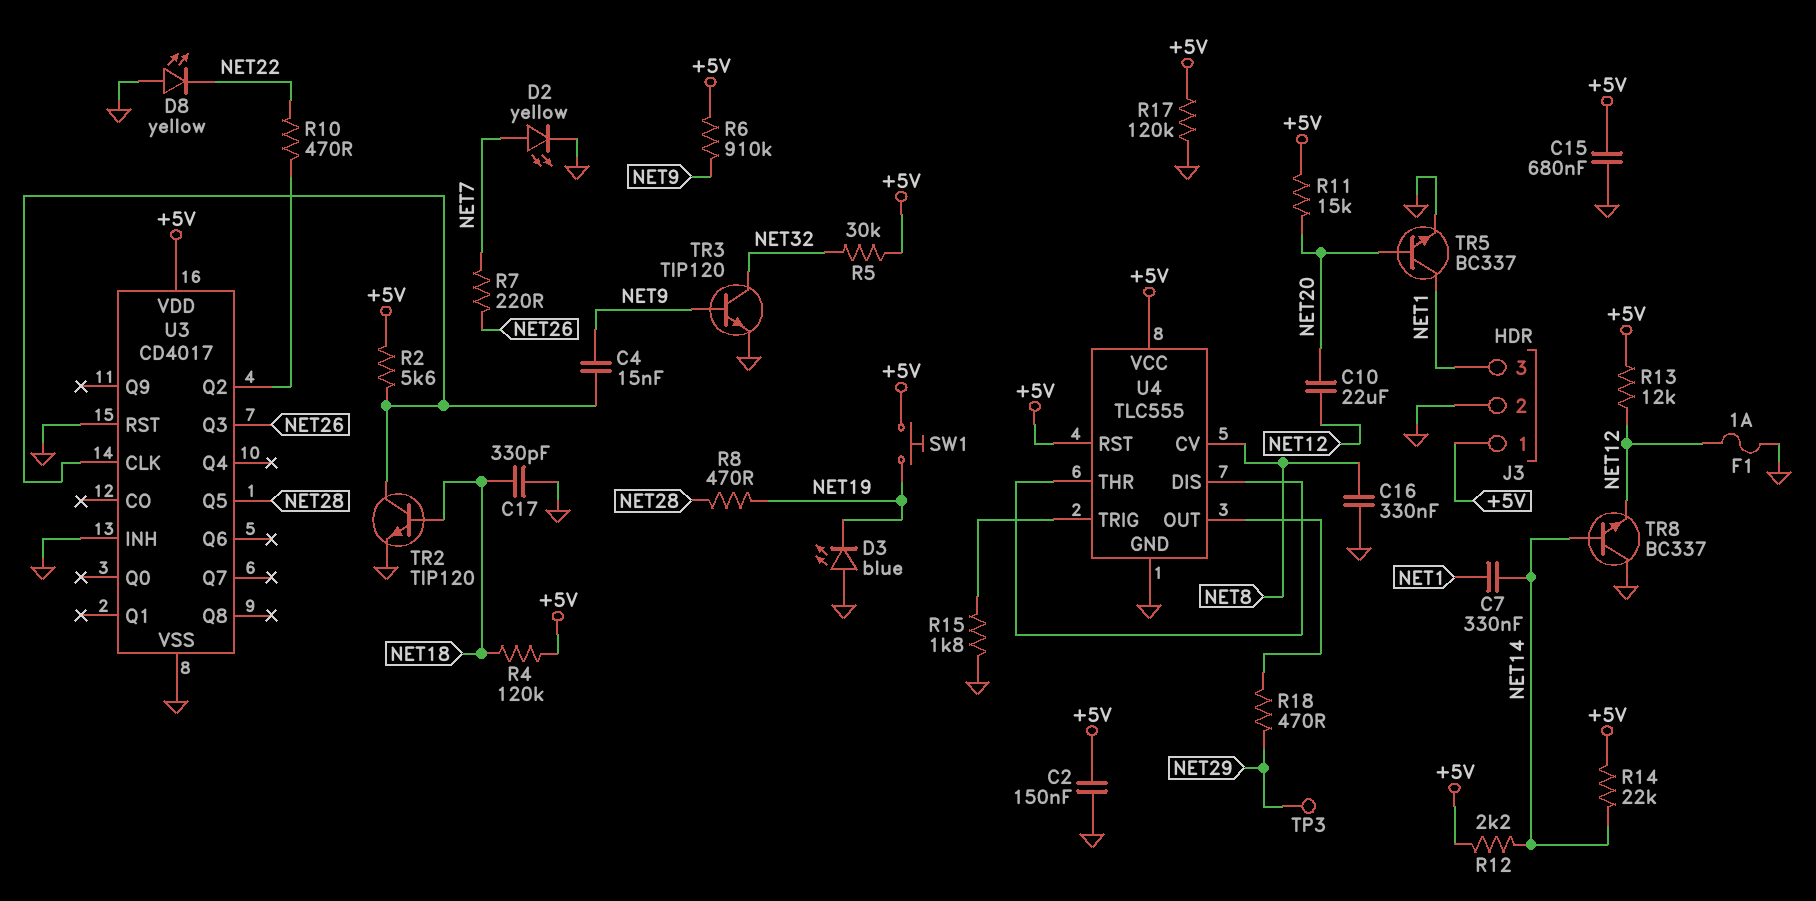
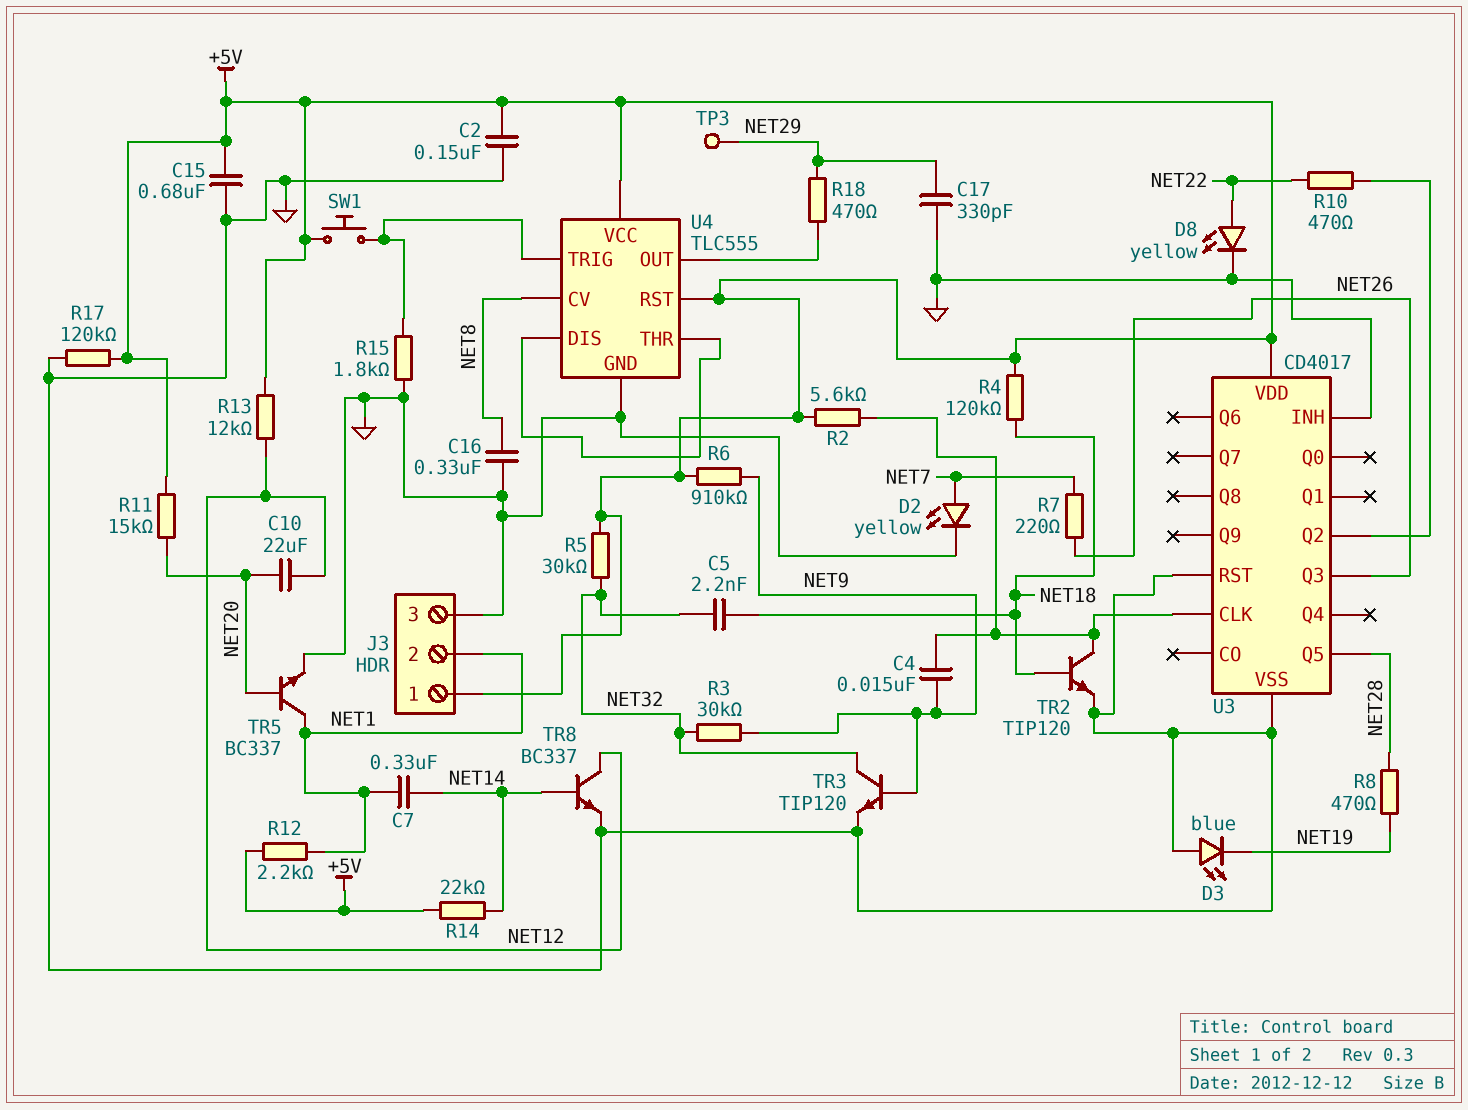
C5: none -> 2.2nF (NET18, NET32)
C17: 330pF (GND, NET18) -> 330pF (GND, NET29)
D8: LED yellow (A GND, K NET22) -> LED yellow (A NET22, K GND)
F1: 1A (GND, NET12) -> none
J3 pin 2: GND -> NET1
J3 pin 3: NET1 -> GND
R3: none -> 30k (NET9, NET32)
R12: 2.2k (+5V, NET14) -> 2.2k (+5V, NET1)
SW1: button (+5V, NET19) -> button (+5V, U4/TRIG)
TR8: NPN BC337 (B NET14, C GND, E NET12) -> NPN BC337 (B NET14, C NET12, E GND)

